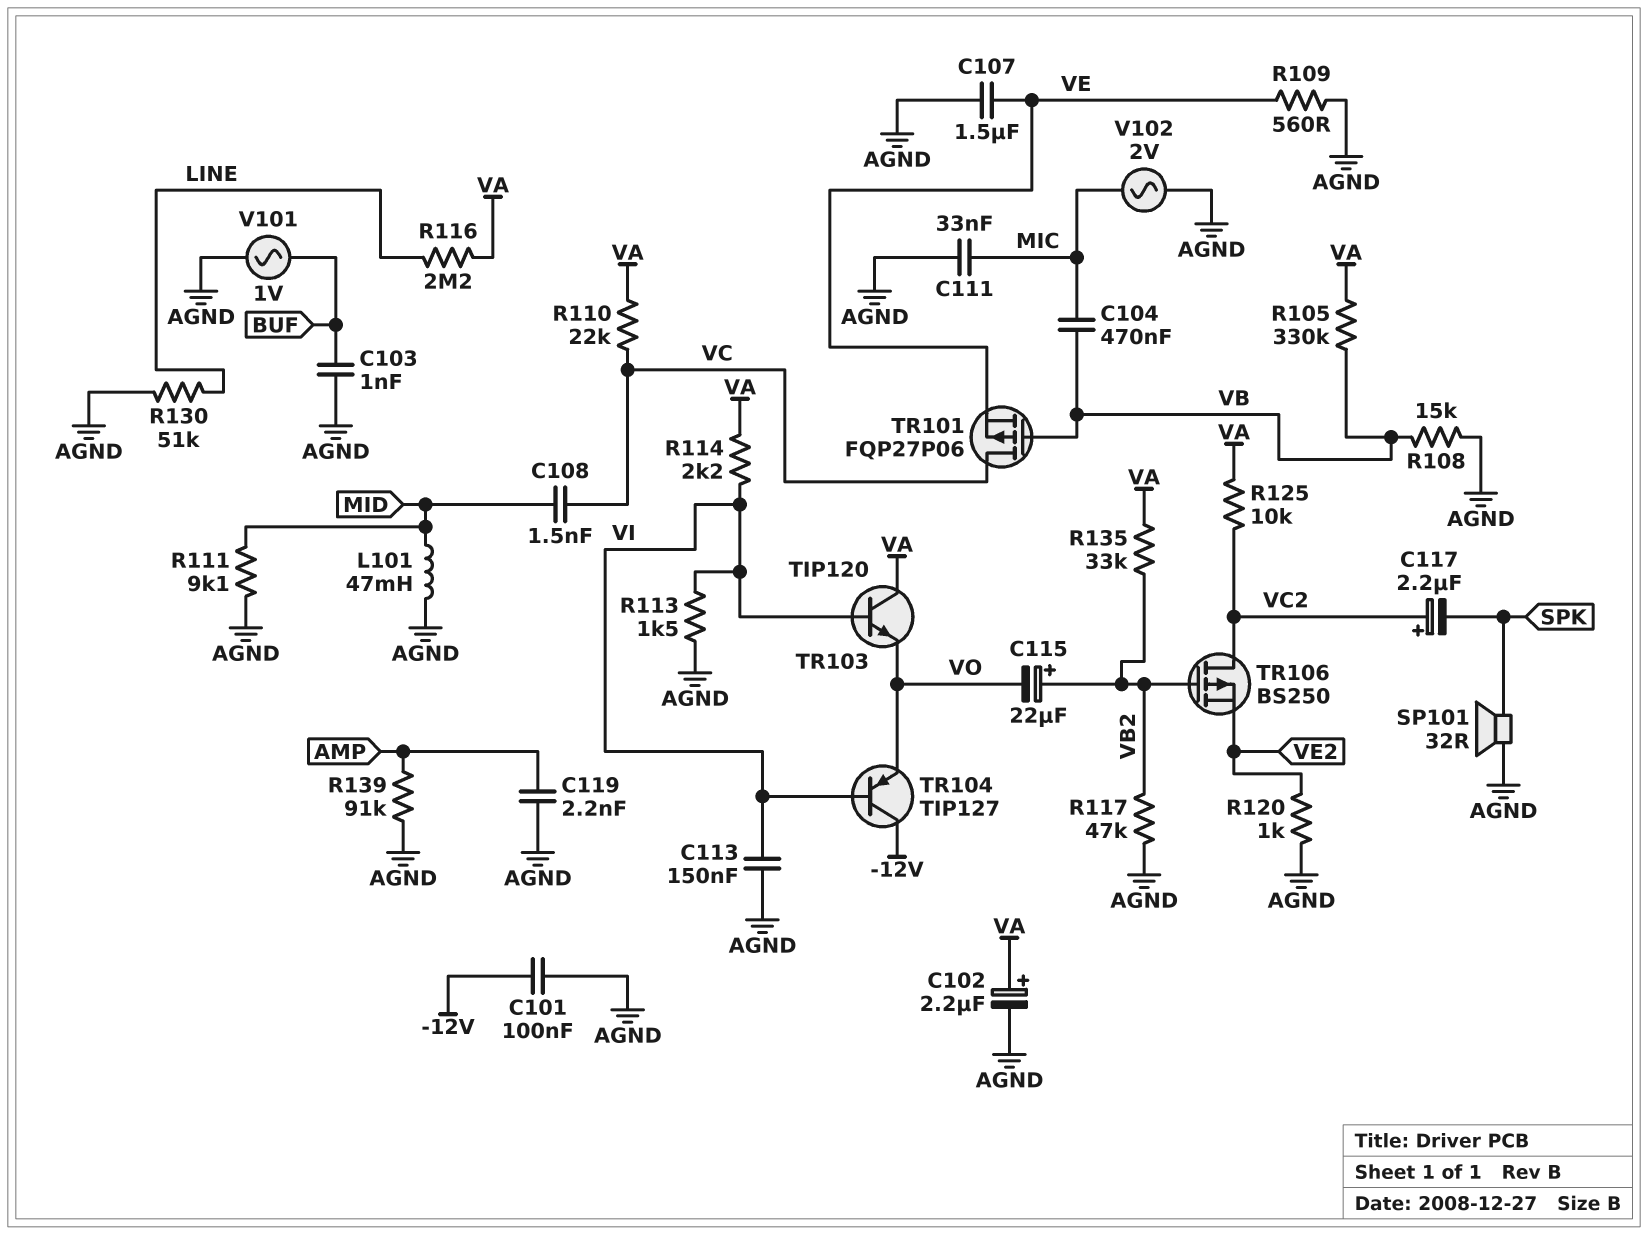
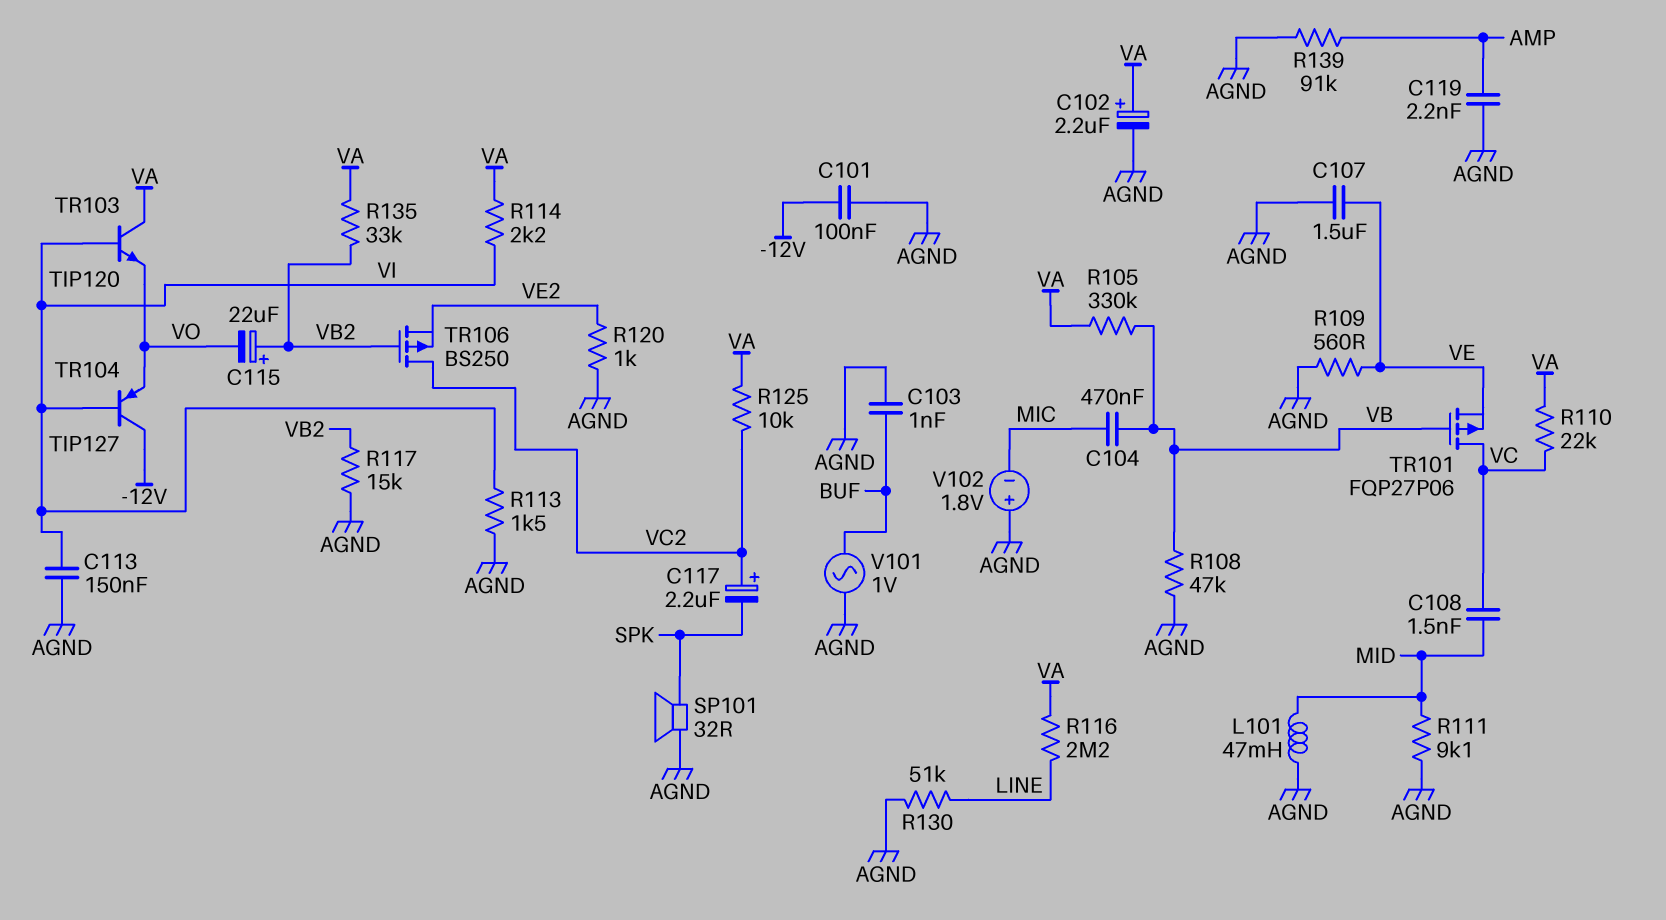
C111: 33nF (AGND, MIC) -> none
R108: 15k (AGND, VB) -> 47k (AGND, VB)
R117: 47k (AGND, VB2) -> 15k (AGND, VB2)
V102: AC 2V (AGND, MIC) -> 1.8V (plus AGND, minus MIC)

